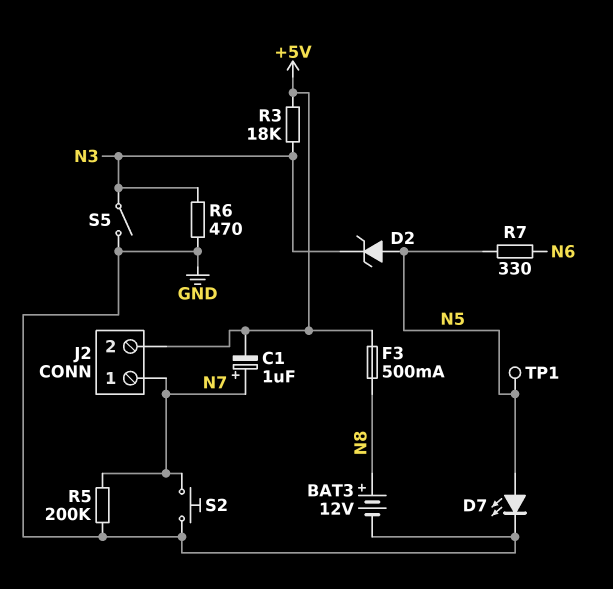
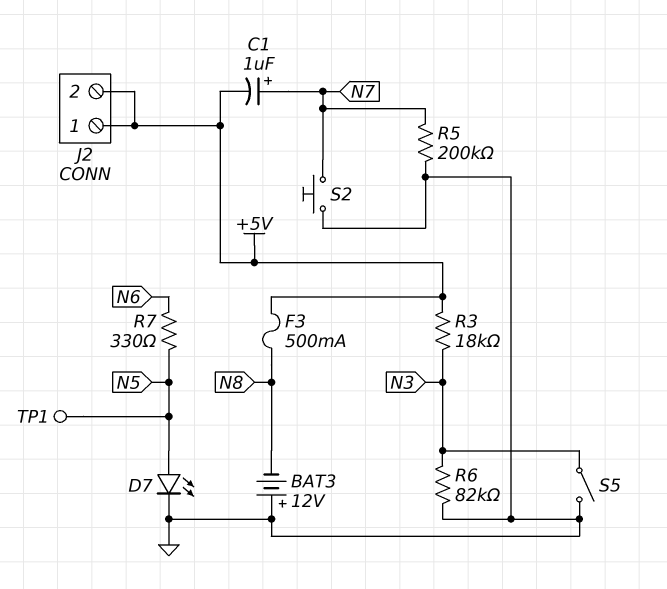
BAT3: 12V (plus N8, minus GND) -> 12V (plus GND, minus N8)
D2: zener (A N5, K N3) -> none
J2 pin 1: N7 -> +5V
R6: 470 (GND, N3) -> 82k (GND, N3)

